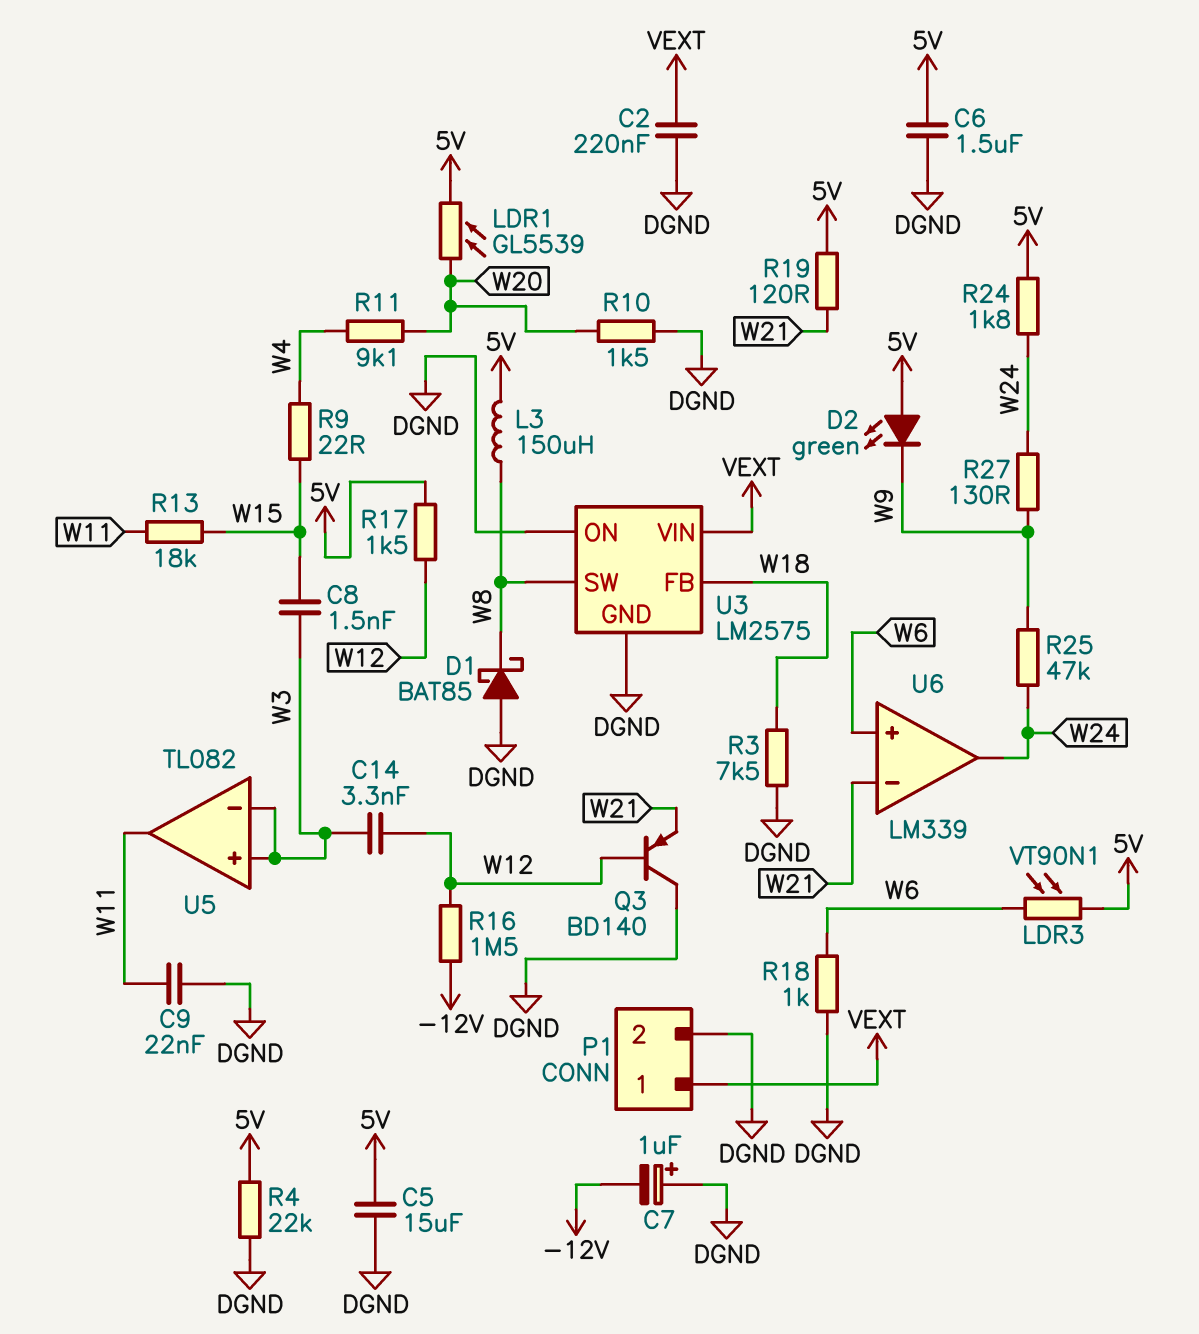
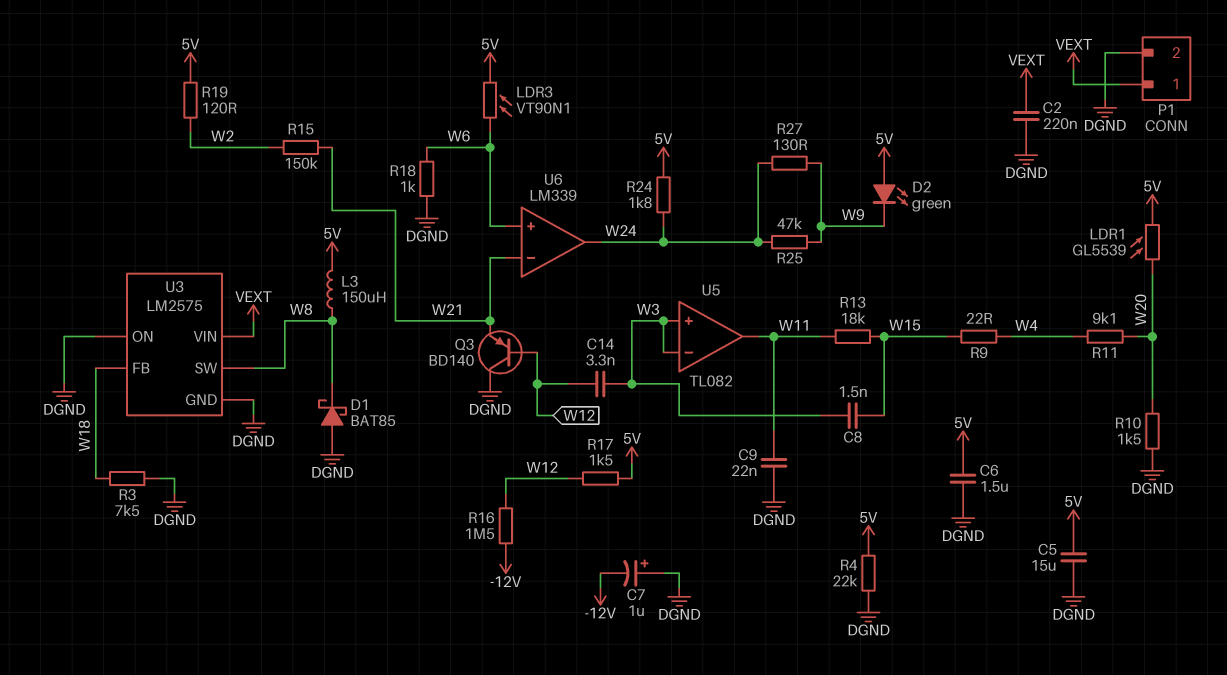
R15: none -> 150k (W2, W21)
R19: 120 (5V, W21) -> 120 (5V, W2)

